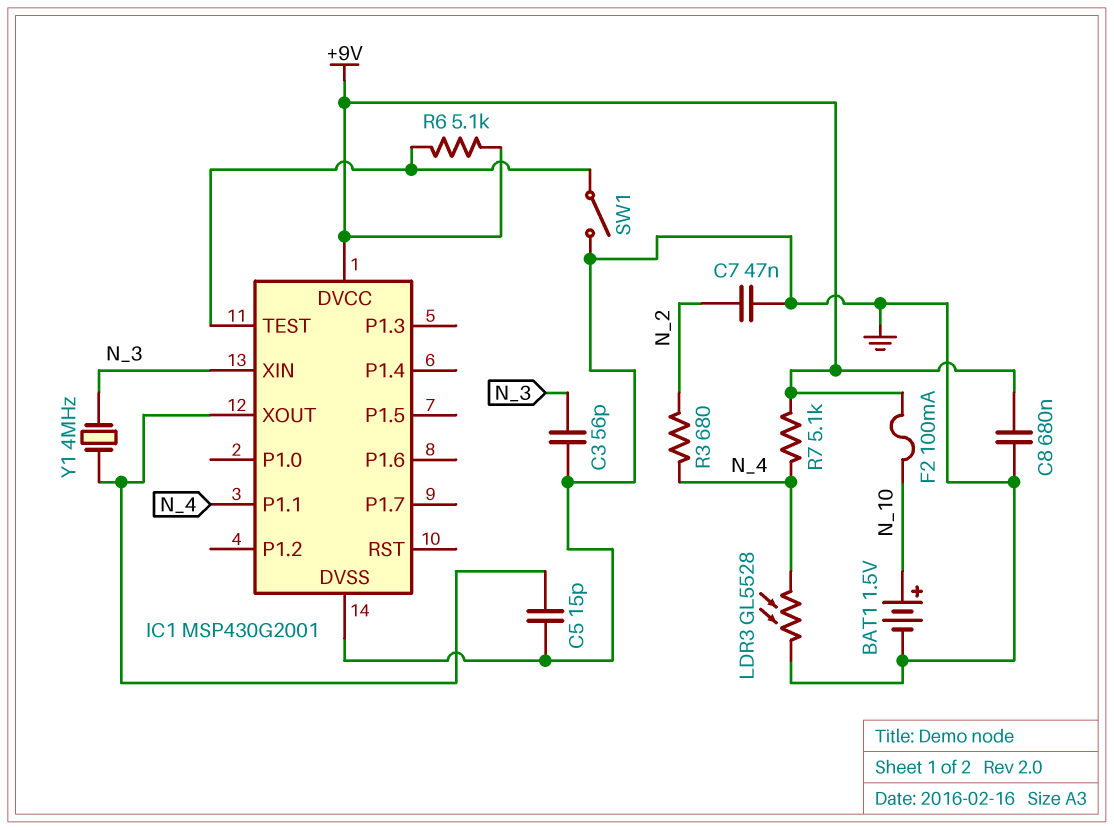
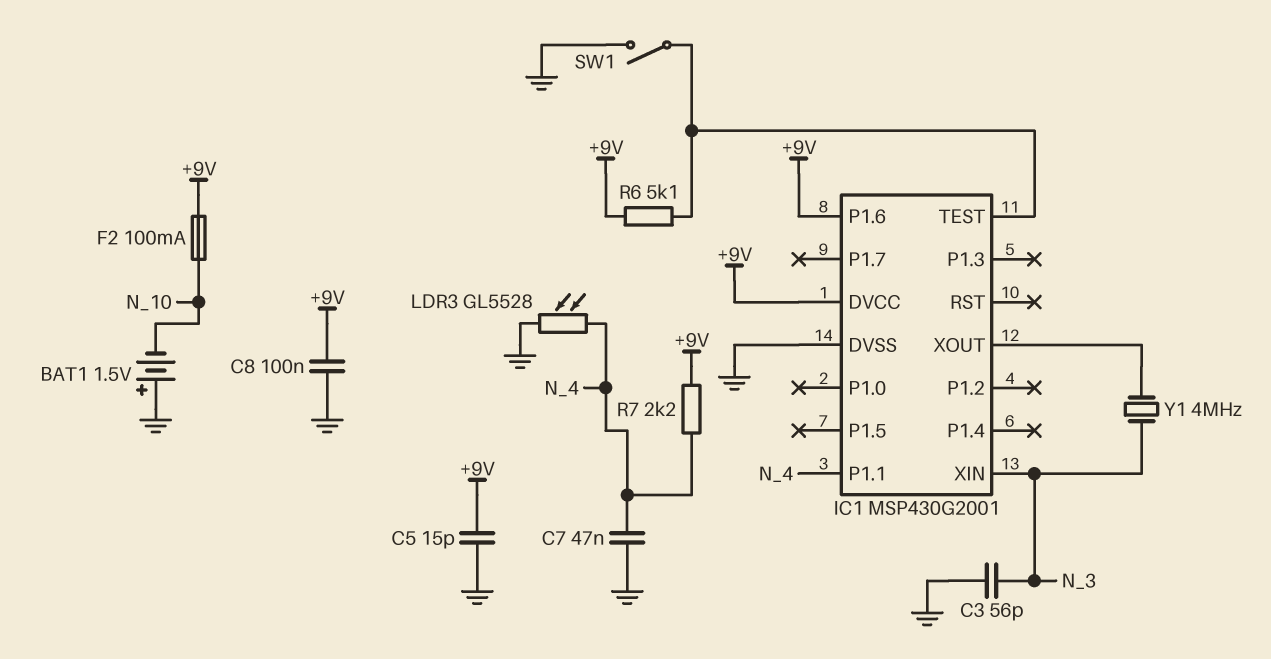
BAT1: 1.5V (plus N_10, minus GND) -> 1.5V (plus GND, minus N_10)
C5: 15pF (GND, IC1/XOUT) -> 15pF (+9V, GND)
C7: 47nF (GND, N_2) -> 47nF (GND, N_4)
C8: 680nF (+9V, GND) -> 100nF (+9V, GND)
IC1 pin P1.6: none -> +9V
R3: 680 (N_2, N_4) -> none
R7: 5.1k (+9V, N_4) -> 2.2k (+9V, N_4)

